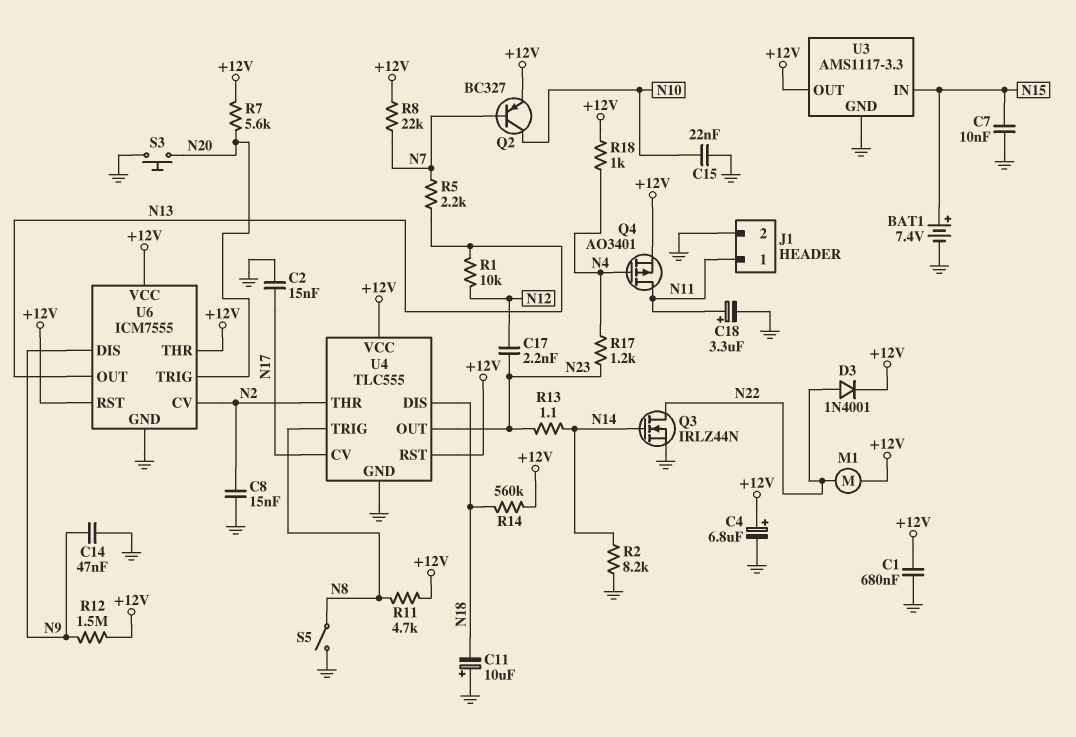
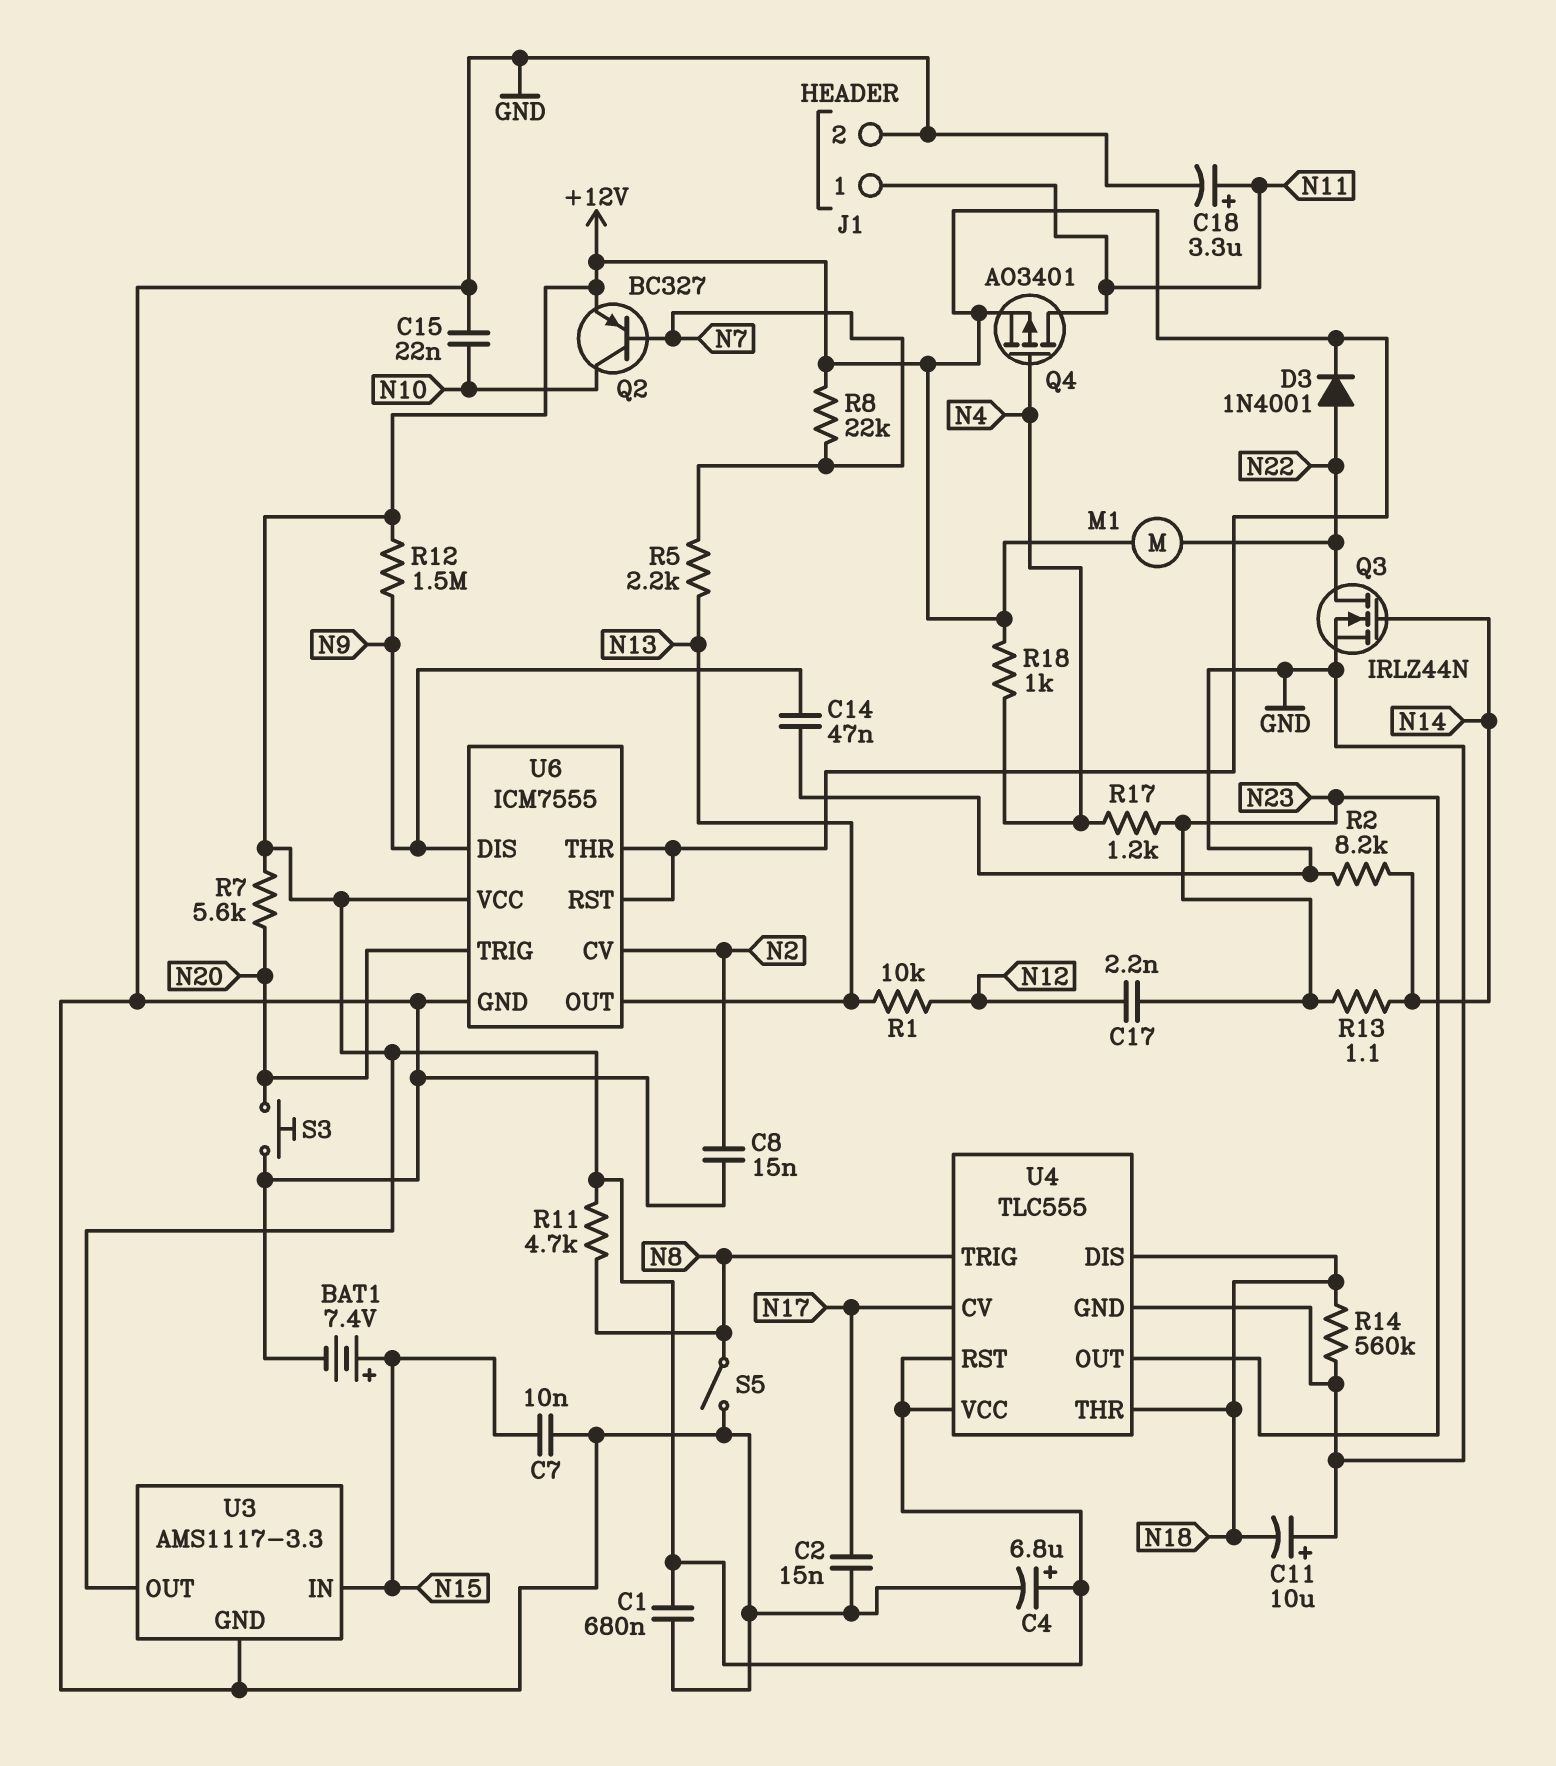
R14: 560k (+12V, N18) -> 560k (GND, N18)
U4 pin THR: N2 -> N18

